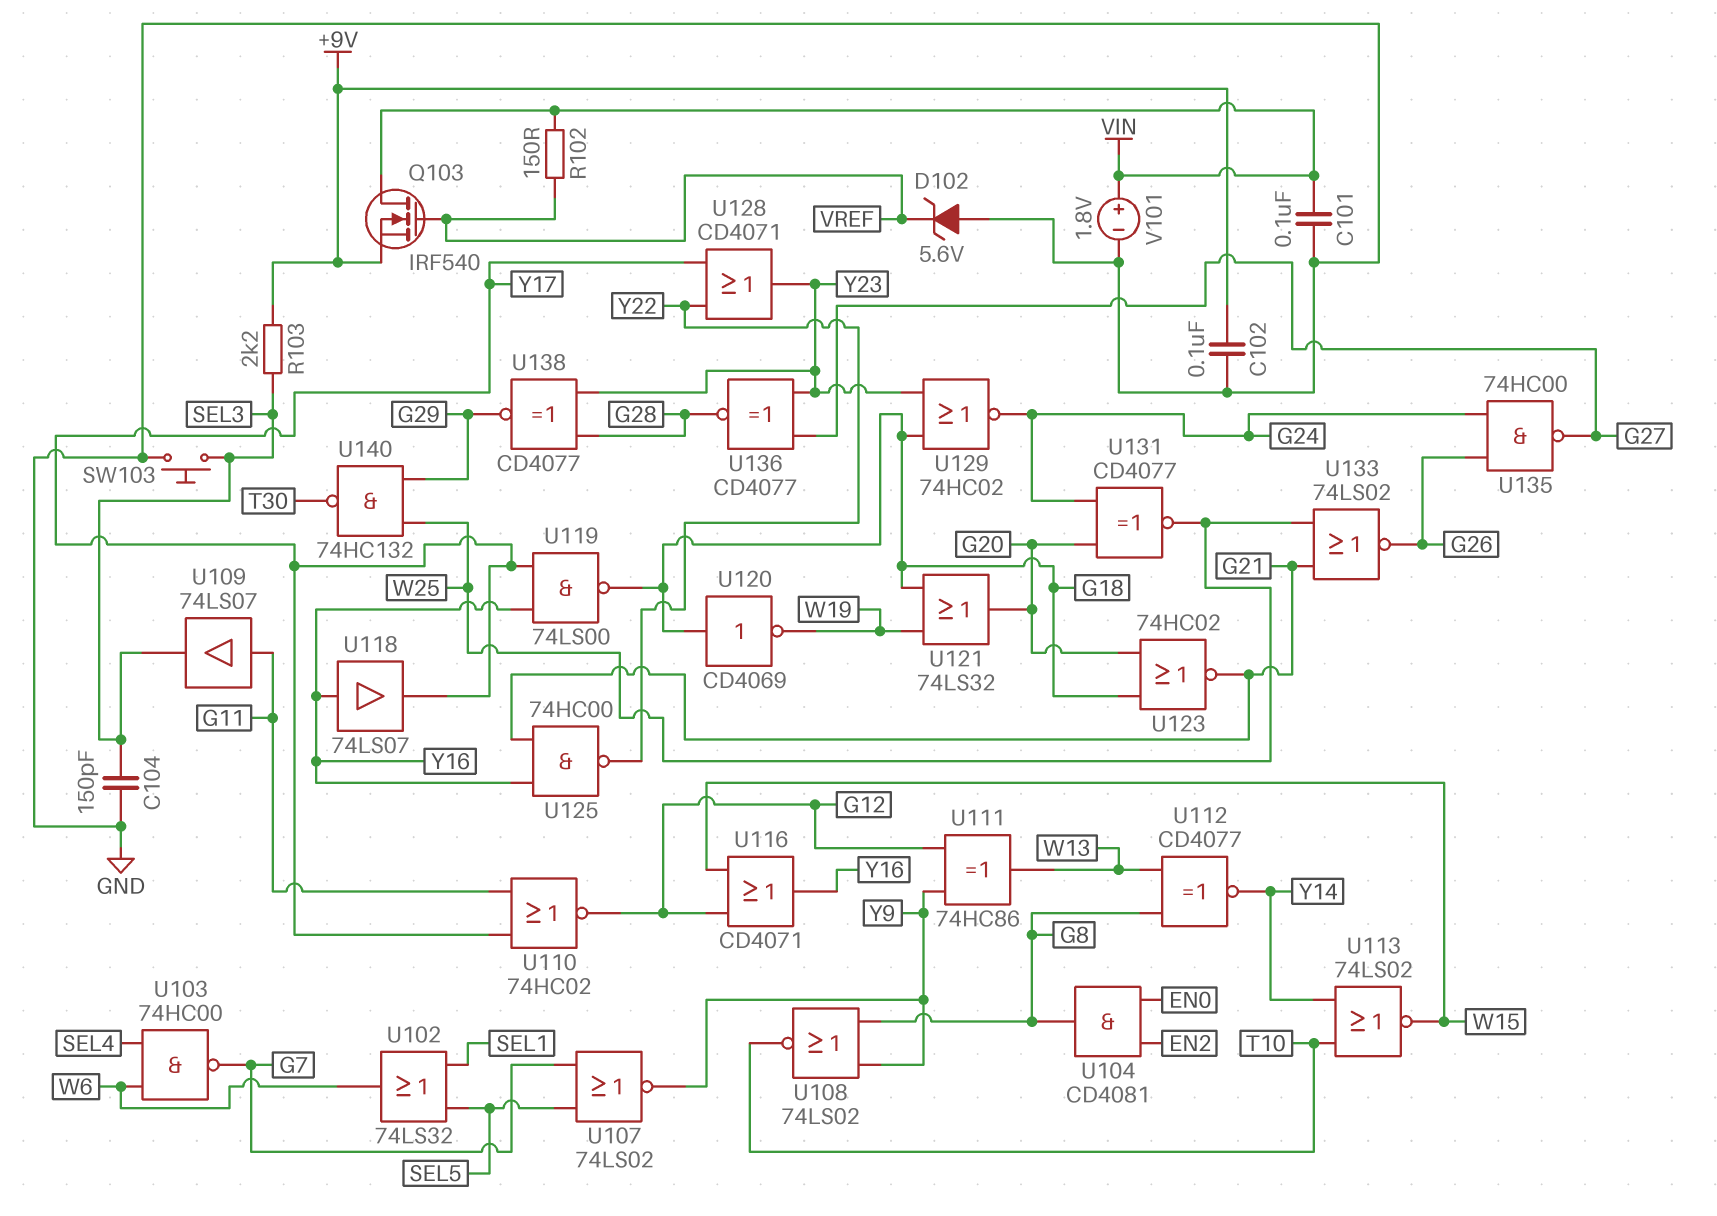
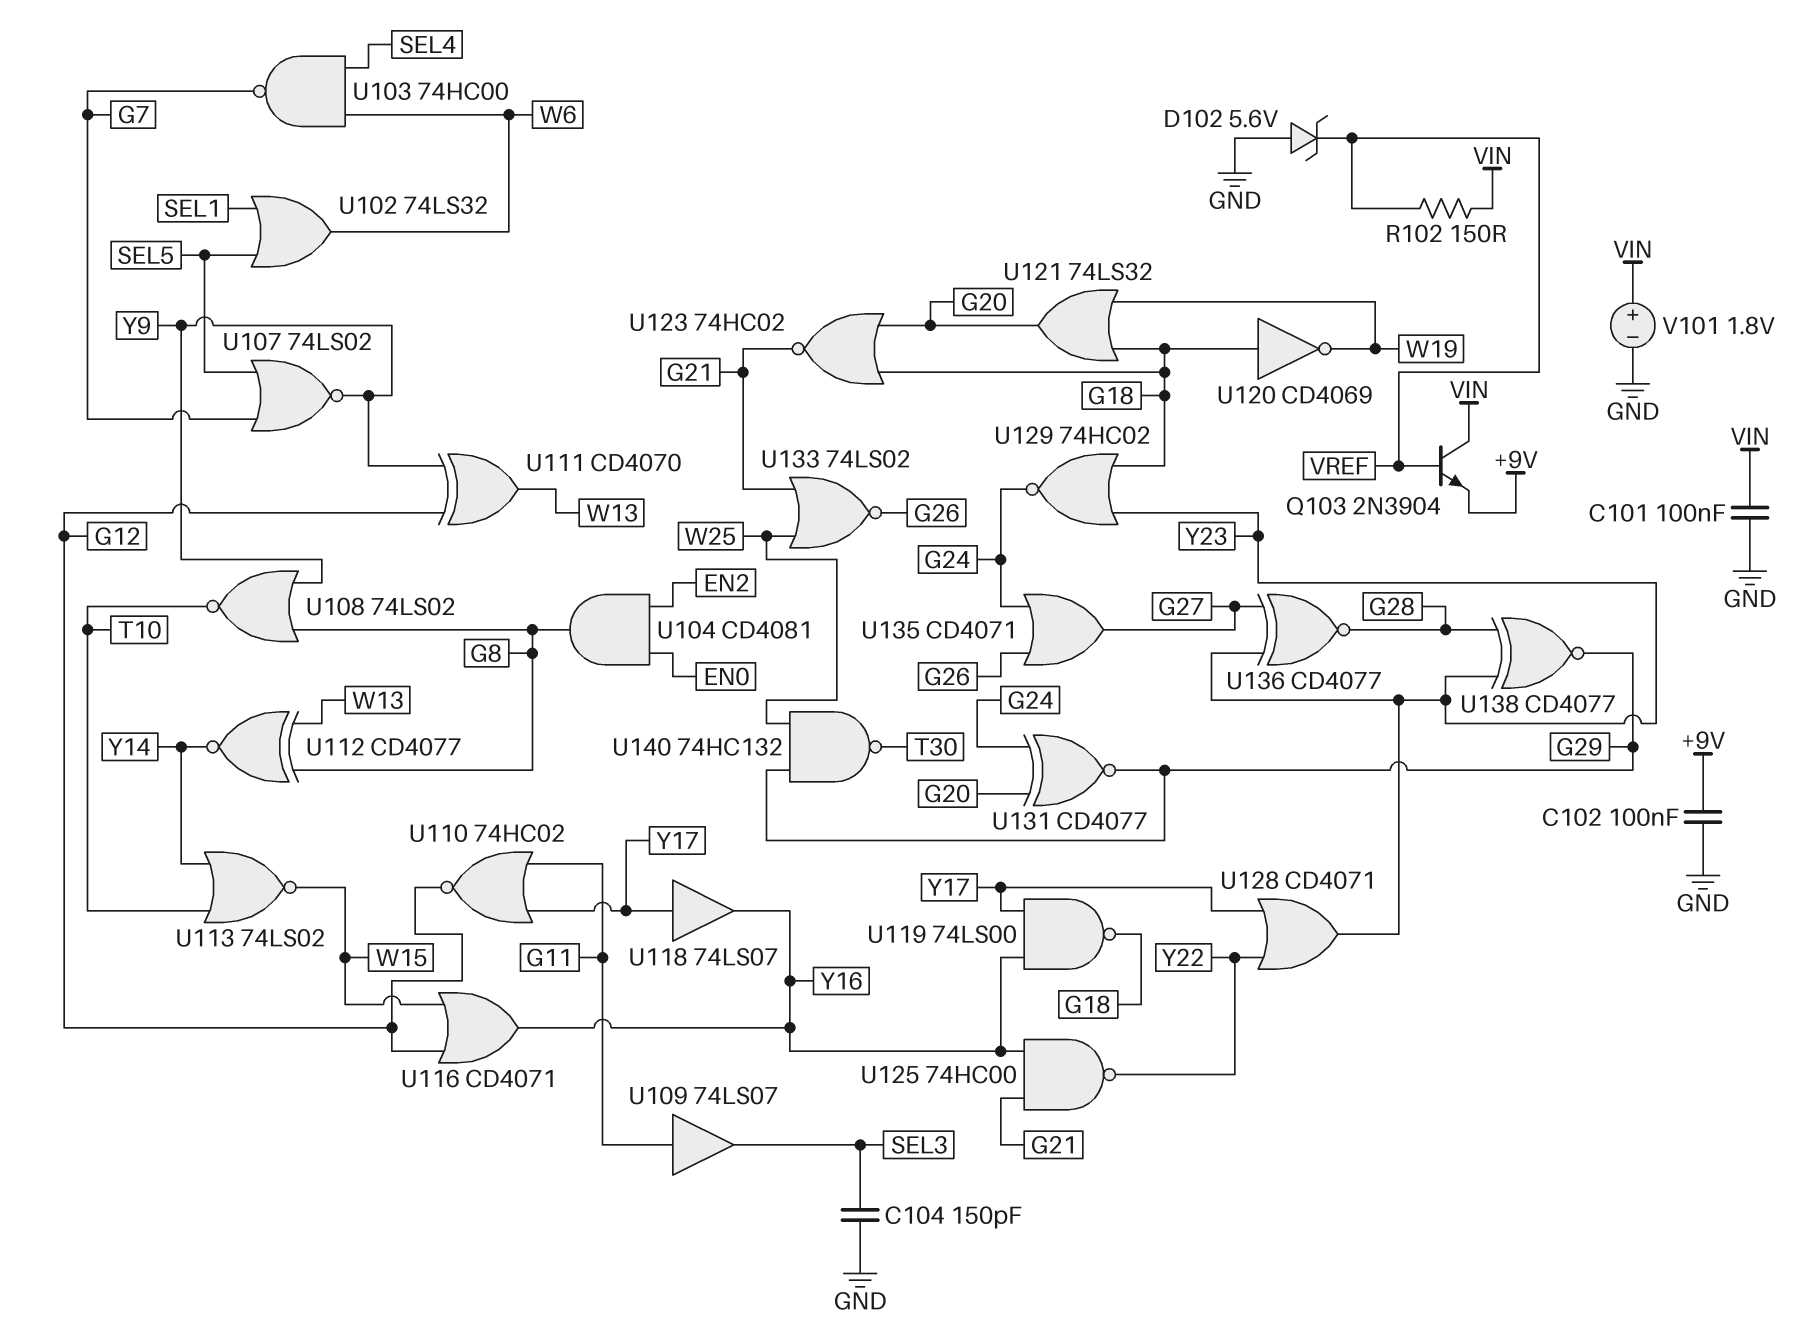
Q103: NMOS IRF540 (G VREF, D VIN, S +9V) -> NPN 2N3904 (B VREF, C VIN, E +9V)
R103: 2.2k (+9V, SEL3) -> none
SW103: button (GND, SEL3) -> none
U111: XOR 74HC86 (in G12, in Y9, out W13) -> XOR CD4070 (in G12, in Y9, out W13)
U118: buffer 74LS07 (in Y16, out Y17) -> buffer 74LS07 (in Y17, out Y16)
U131: XNOR CD4077 (in G20, in G24, out W25) -> XNOR CD4077 (in G20, in G24, out G29)
U135: NAND 74HC00 (in G24, in G26, out G27) -> OR CD4071 (in G24, in G26, out G27)

